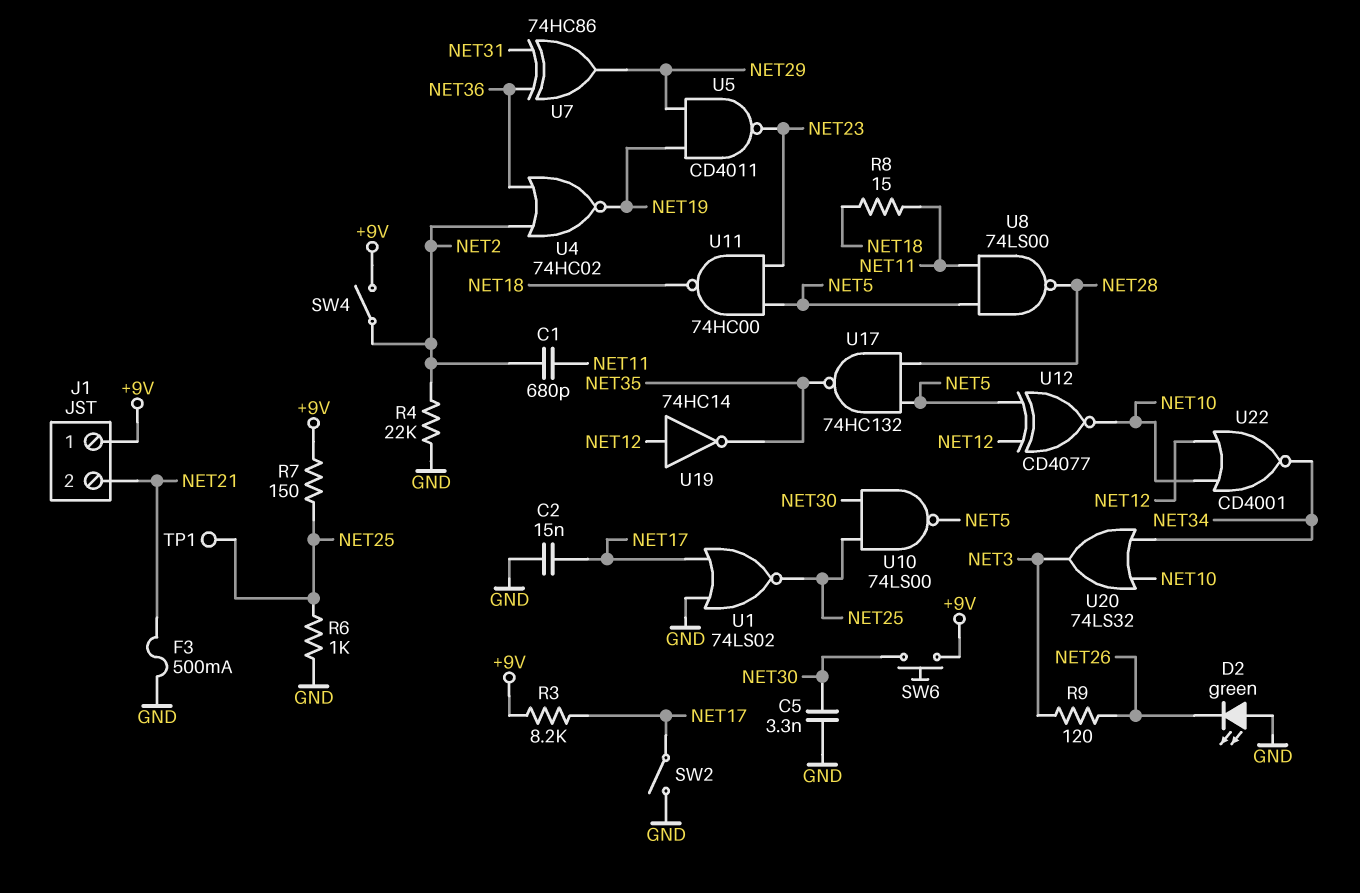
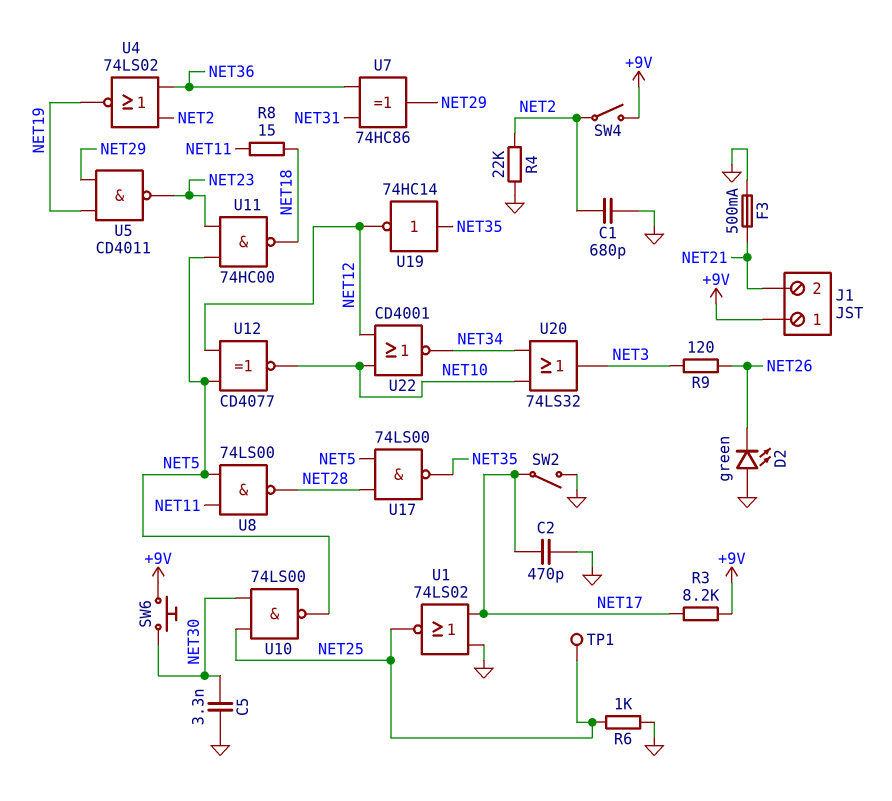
C1: 680pF (NET2, NET11) -> 680pF (GND, NET2)
C2: 15nF (GND, NET17) -> 470pF (GND, NET17)
R7: 150 (+9V, NET25) -> none
U4: NOR 74HC02 (in NET2, in NET36, out NET19) -> NOR 74LS02 (in NET2, in NET36, out NET19)
U17: NAND 74HC132 (in NET5, in NET28, out NET35) -> NAND 74LS00 (in NET5, in NET28, out NET35)
U19: NOT 74HC14 (in NET12, out NET35) -> NOT 74HC14 (in NET35, out NET12)

